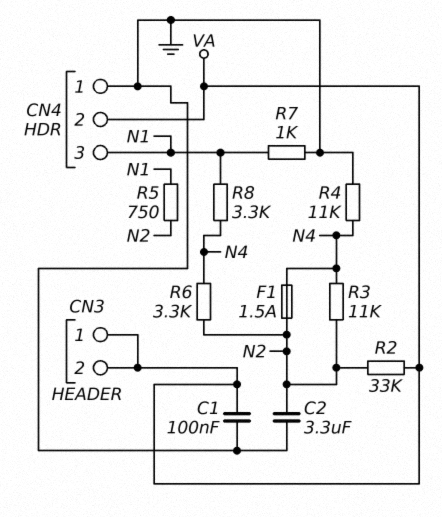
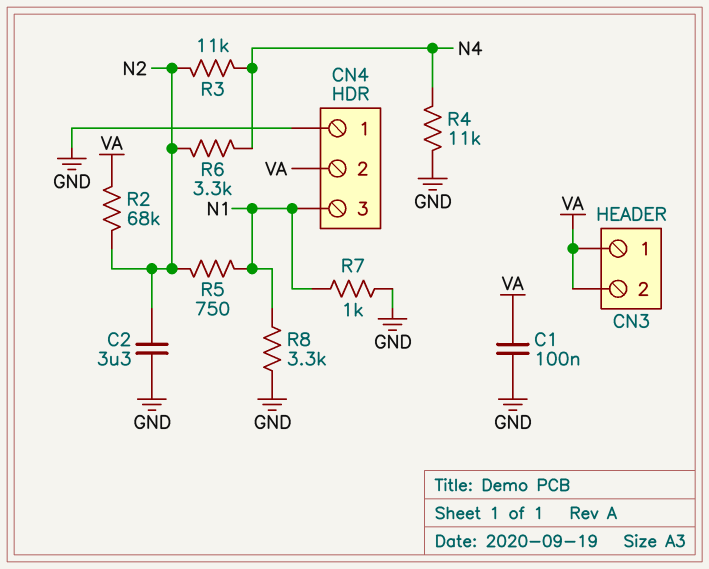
F1: 1.5A (N2, N4) -> none
R2: 33k (N2, VA) -> 68k (N2, VA)
R8: 3.3k (N1, N4) -> 3.3k (GND, N1)

